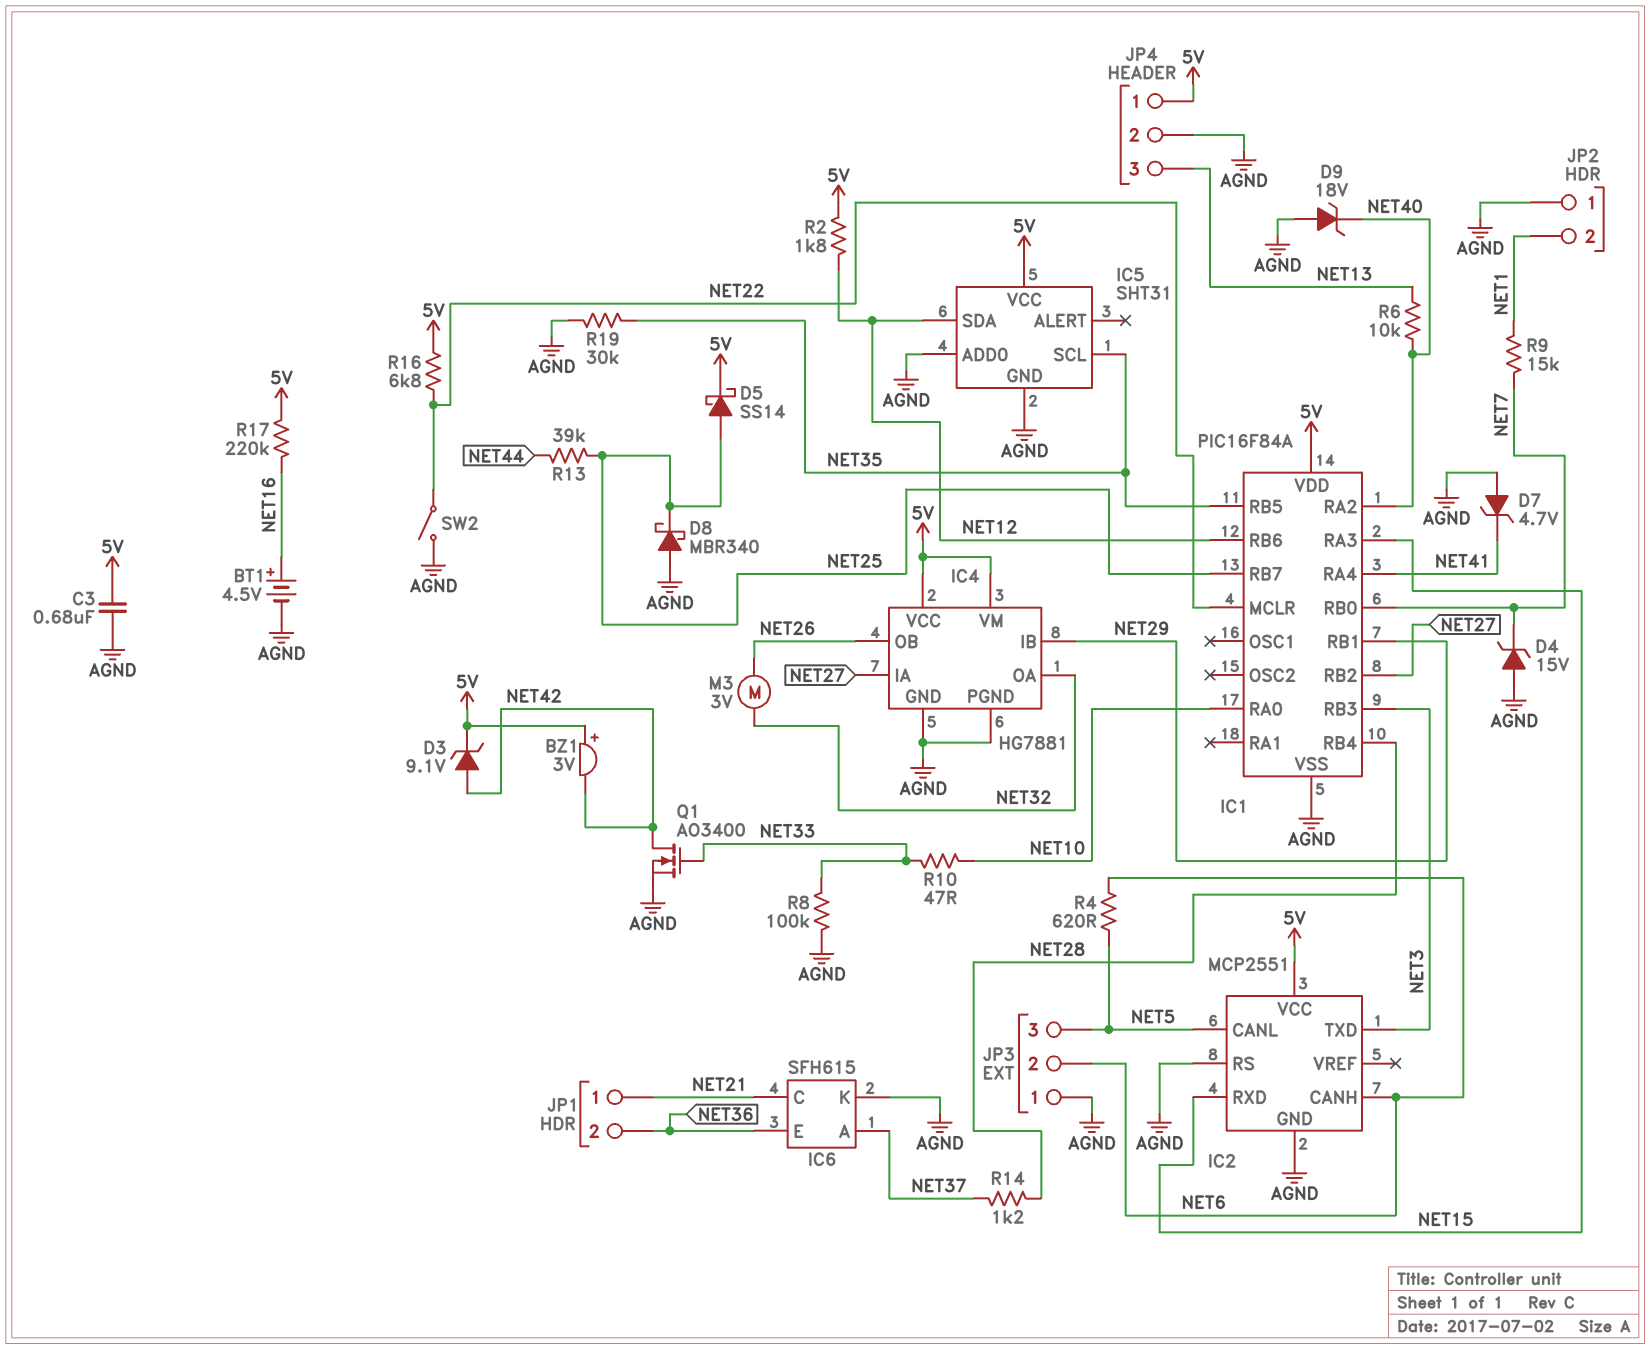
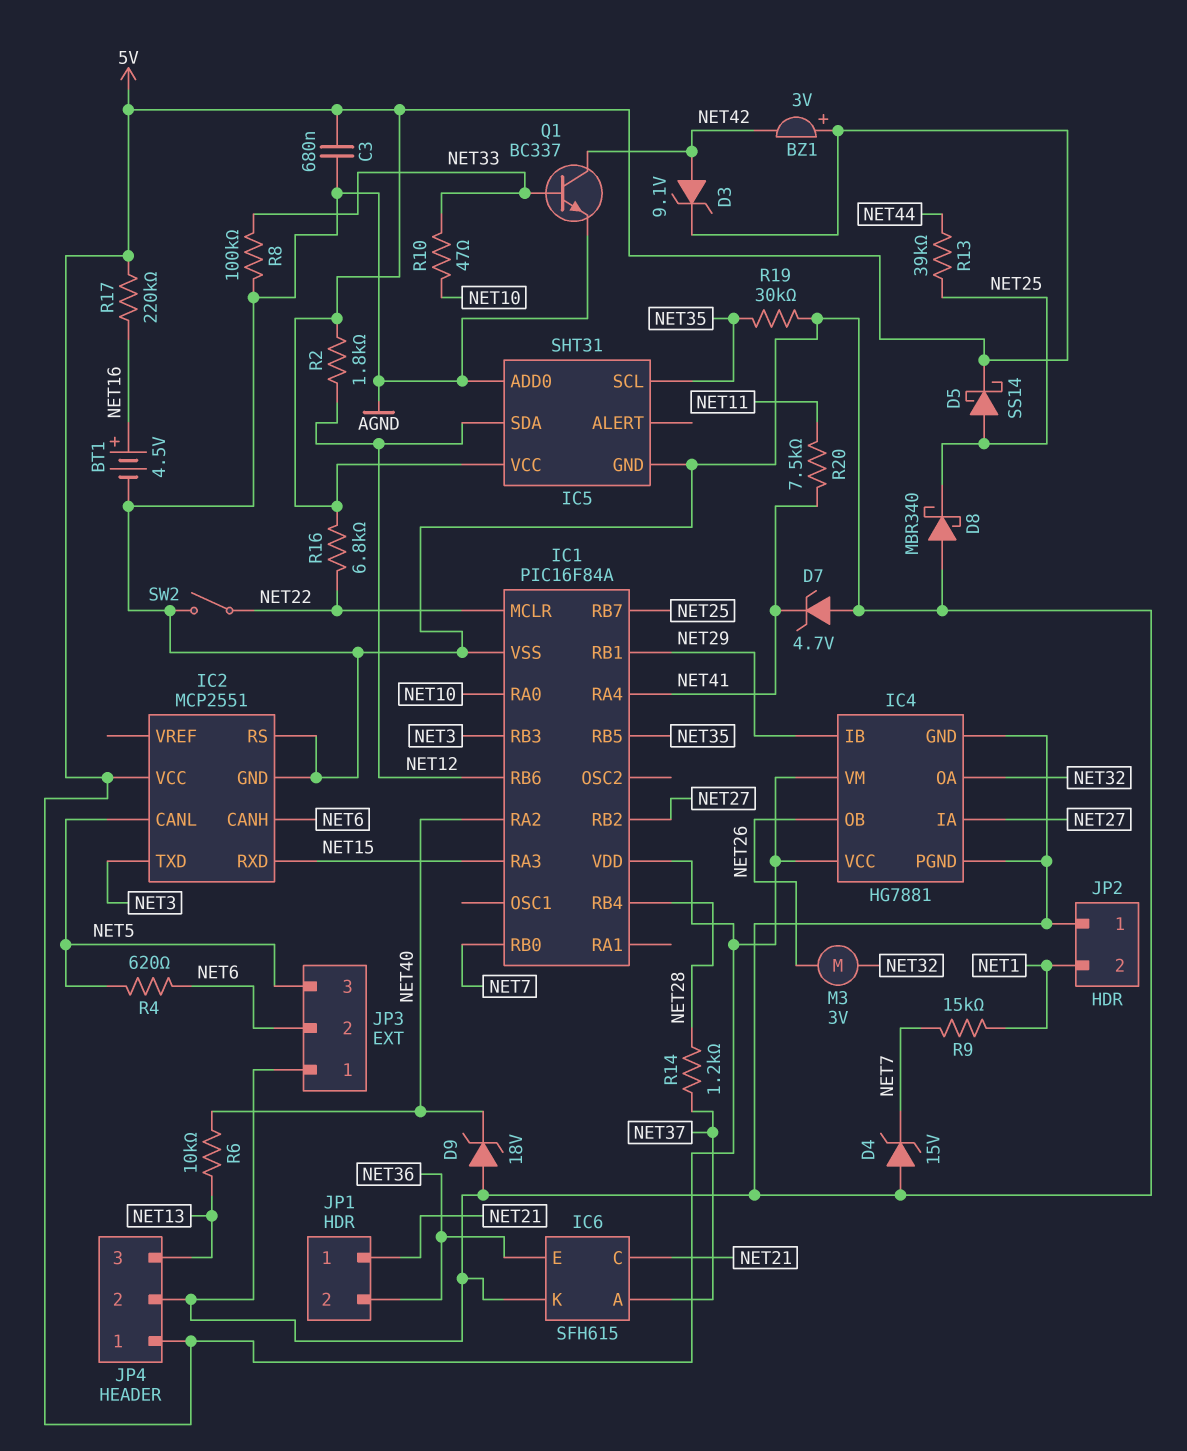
Q1: NMOS AO3400 (G NET33, D NET42, S AGND) -> NPN BC337 (B NET33, C NET42, E AGND)
R20: none -> 7.5k (NET11, NET41)

